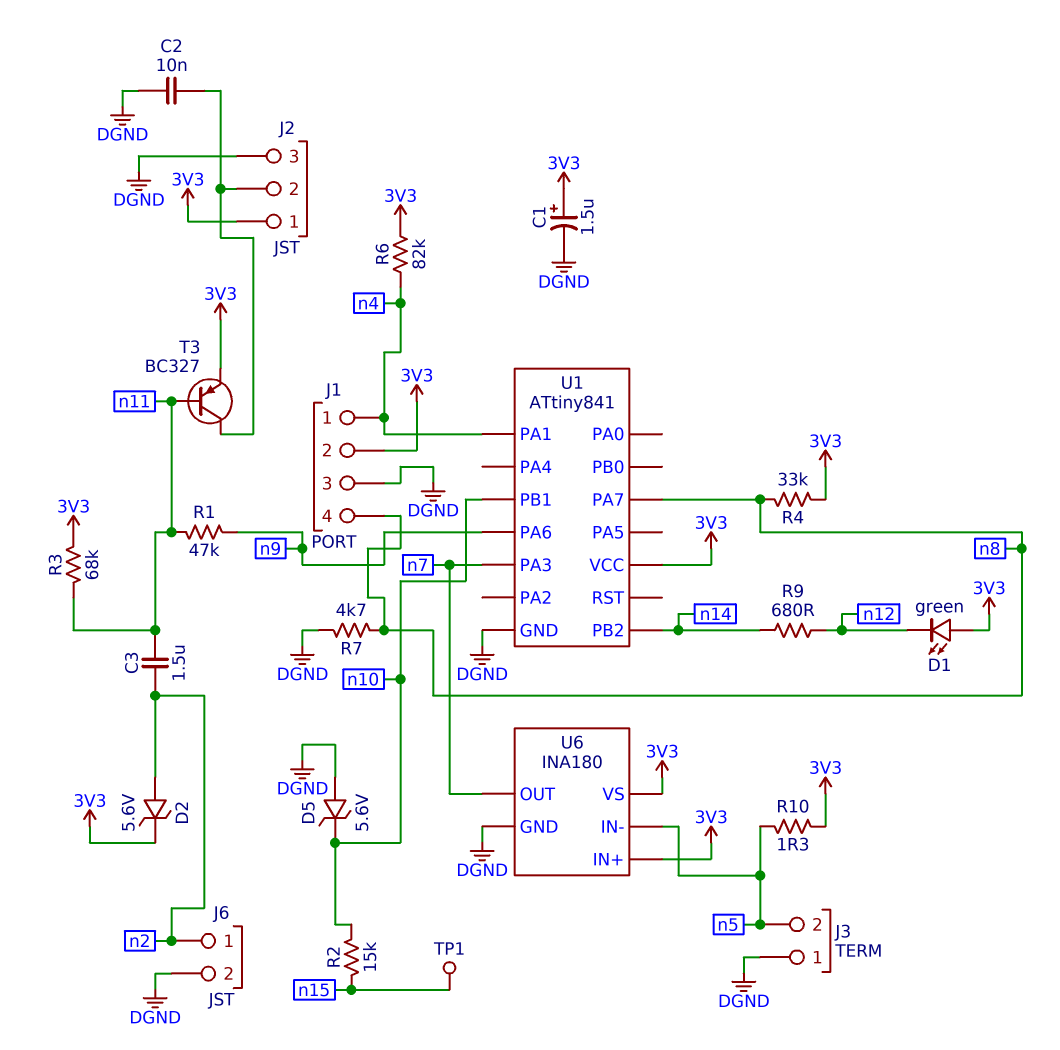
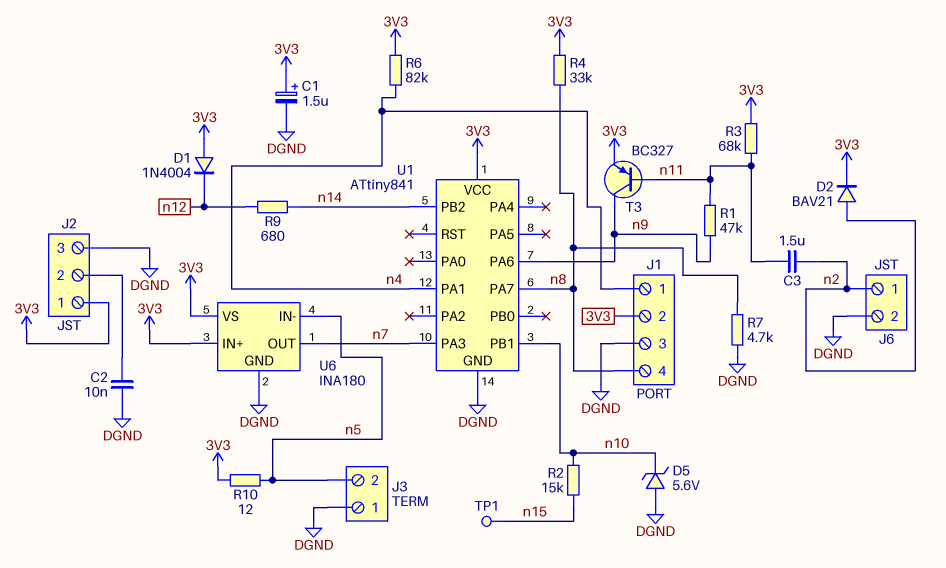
D1: LED green (A 3V3, K n12) -> diode 1N4004 (A 3V3, K n12)
D2: zener 5.6V (A n2, K 3V3) -> diode BAV21 (A n2, K 3V3)
R10: 1.3 (3V3, n5) -> 12 (3V3, n5)
T3: PNP BC327 (B n11, C J2/2, E 3V3) -> PNP BC327 (B n11, C n9, E 3V3)

